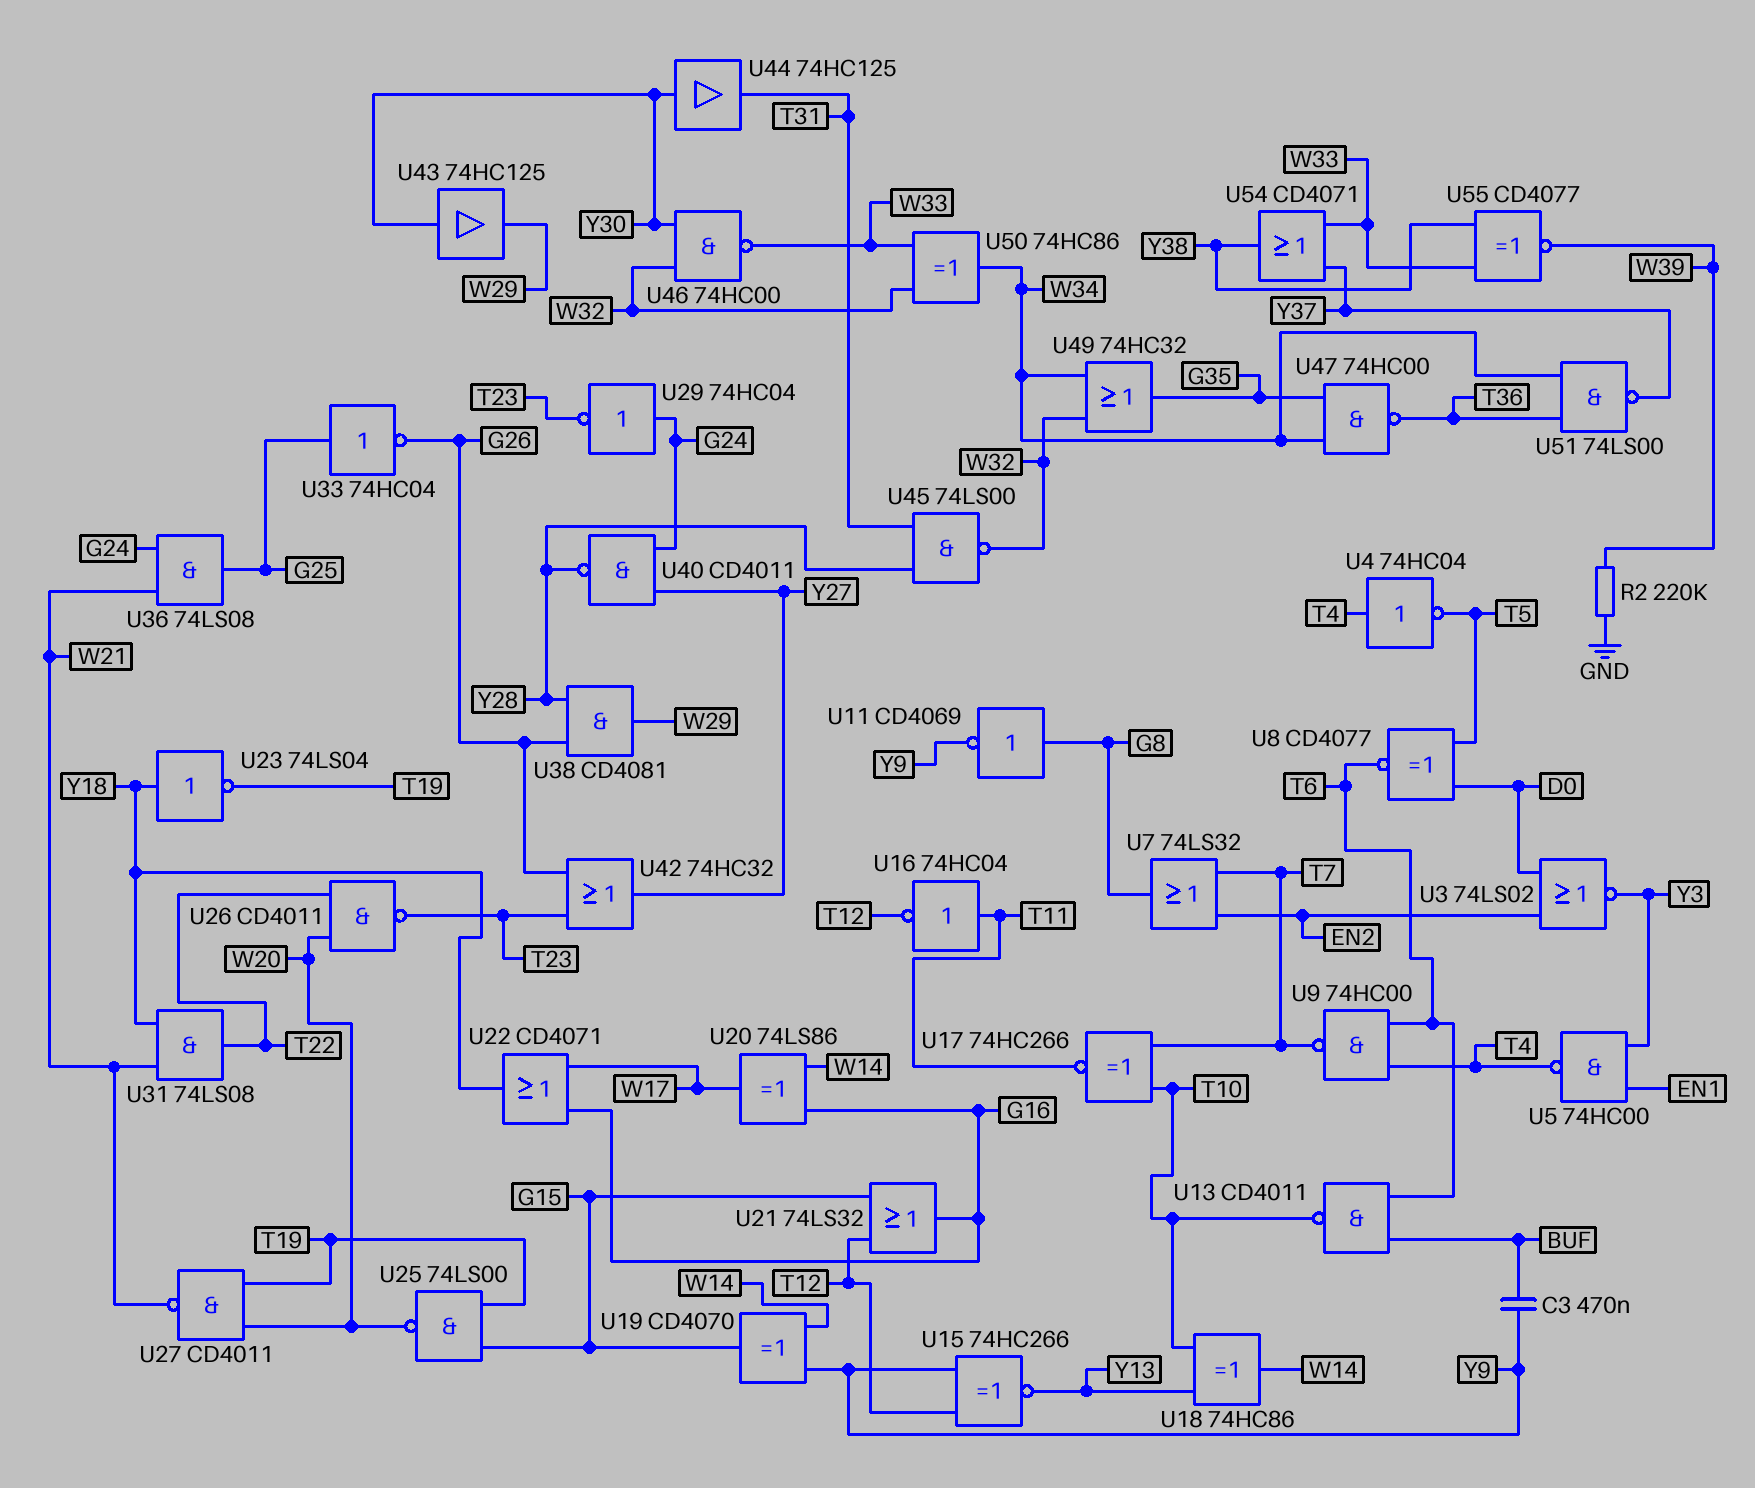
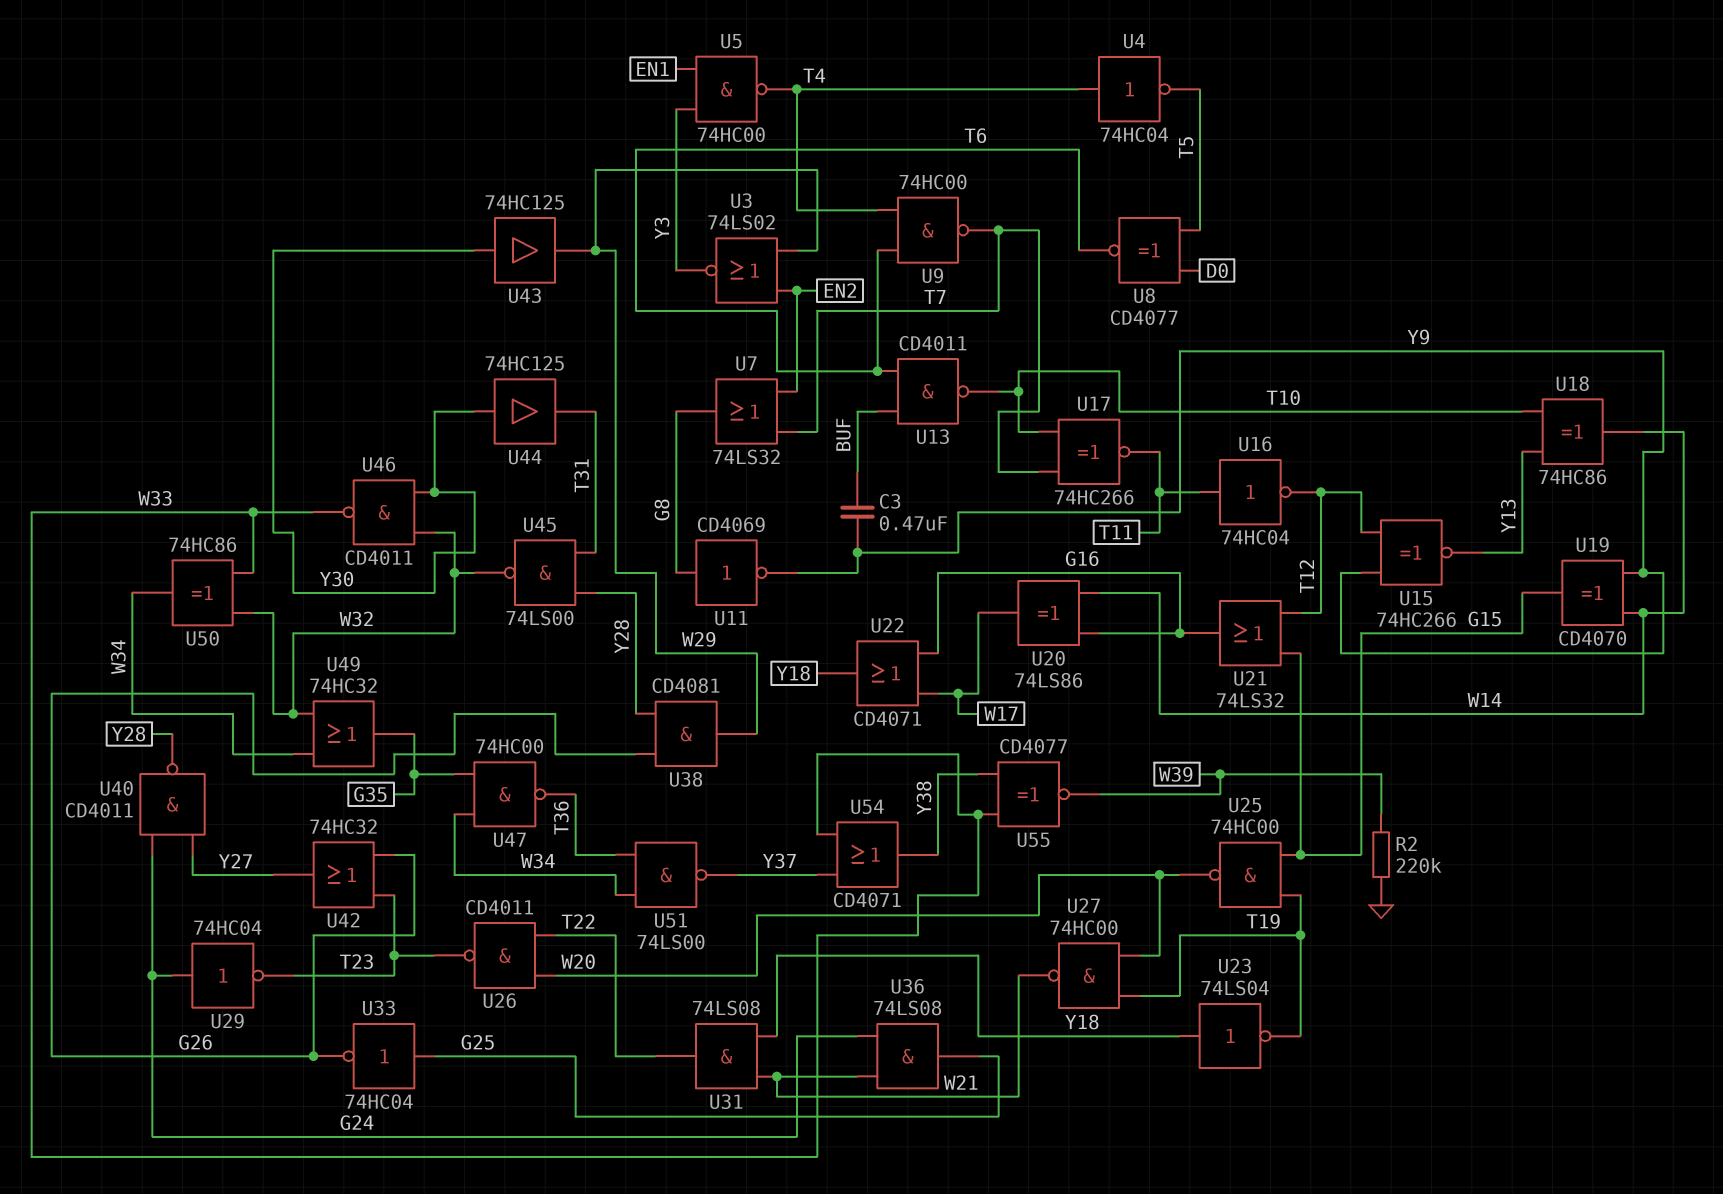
U3: NOR 74LS02 (in D0, in EN2, out Y3) -> NOR 74LS02 (in EN2, in W29, out Y3)
U25: NAND 74LS00 (in G15, in T19, out W20) -> NAND 74HC00 (in G15, in T19, out W20)
U27: NAND CD4011 (in T19, in W20, out W21) -> NAND 74HC00 (in T19, in W20, out W21)
U46: NAND 74HC00 (in W32, in Y30, out W33) -> NAND CD4011 (in W32, in Y30, out W33)

